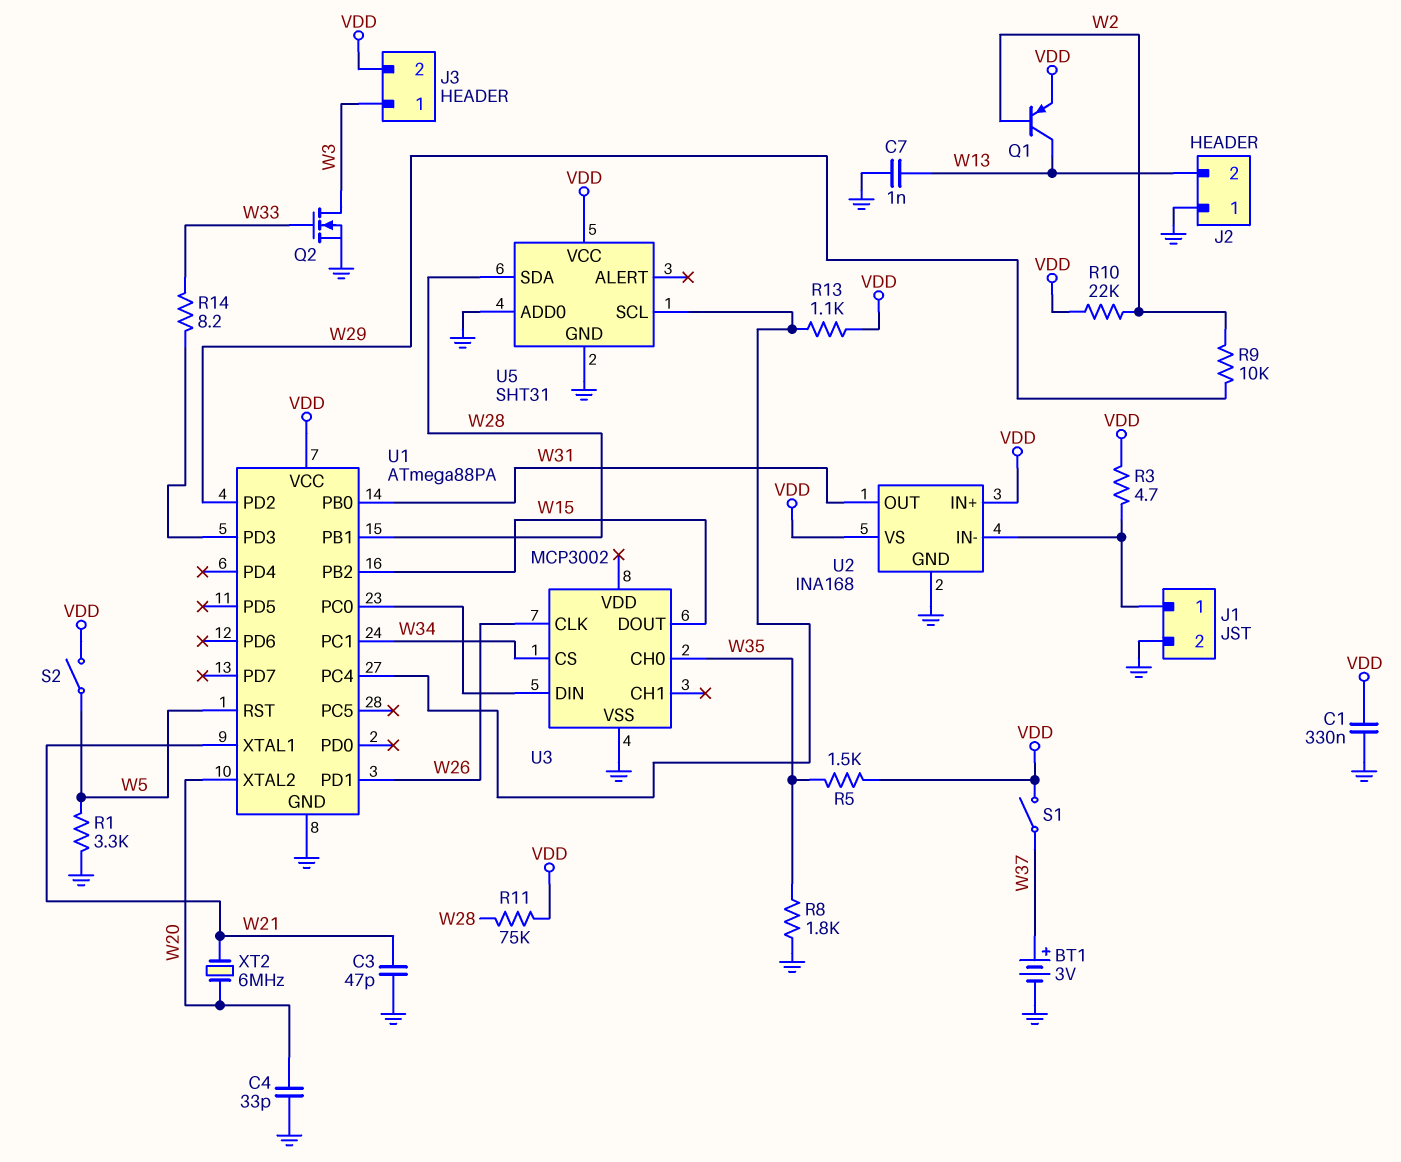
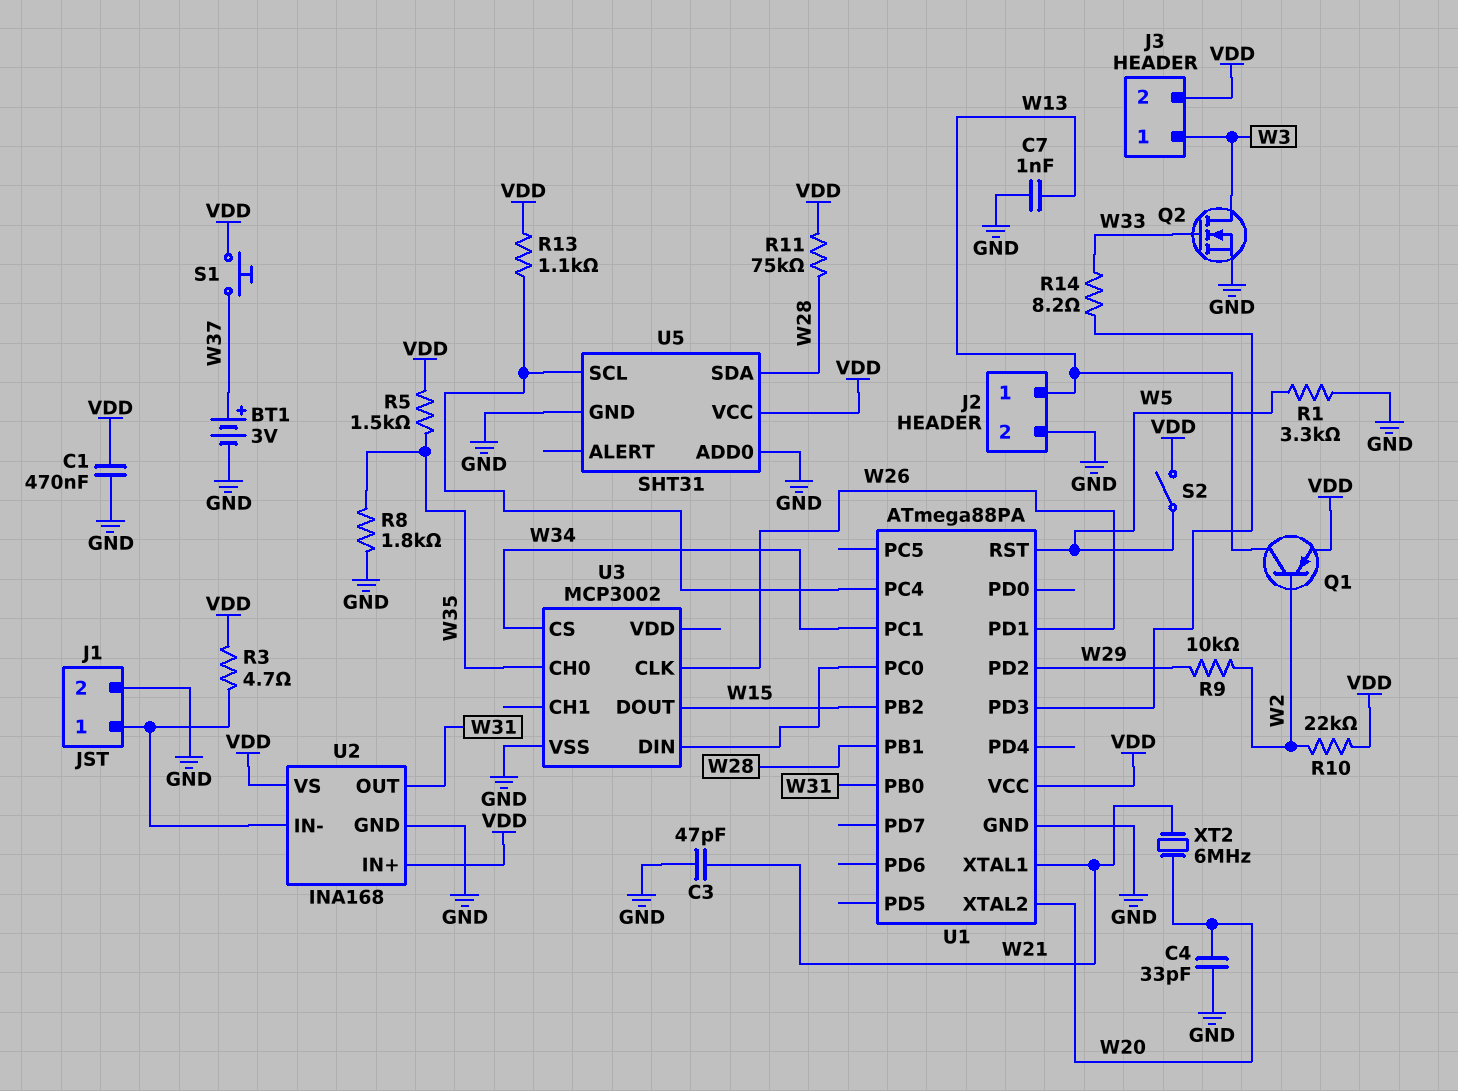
C1: 330nF (GND, VDD) -> 470nF (GND, VDD)
J2 pin 1: GND -> W13
J2 pin 2: W13 -> GND
S1: switch (VDD, W37) -> button (VDD, W37)

